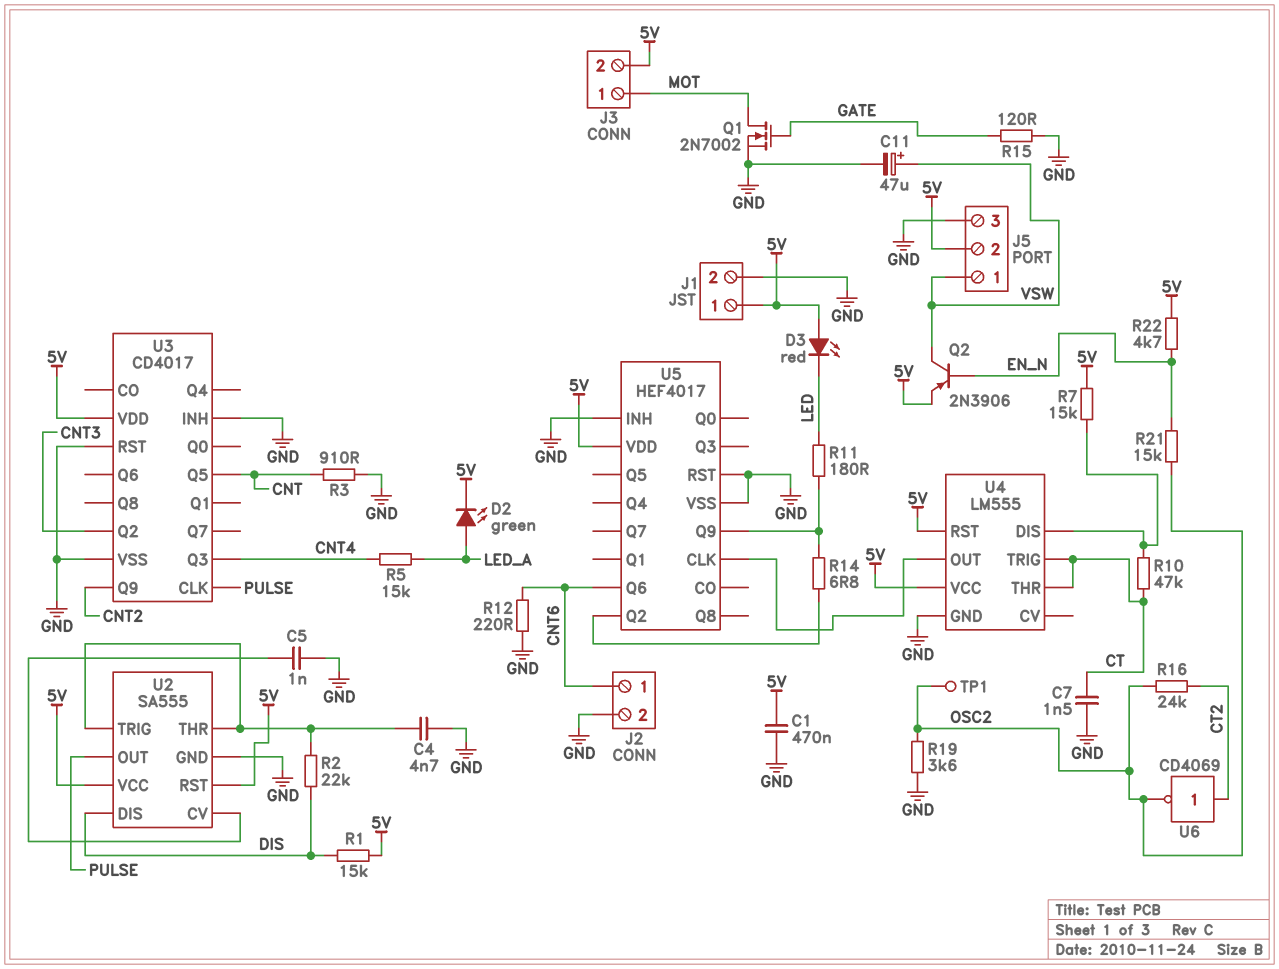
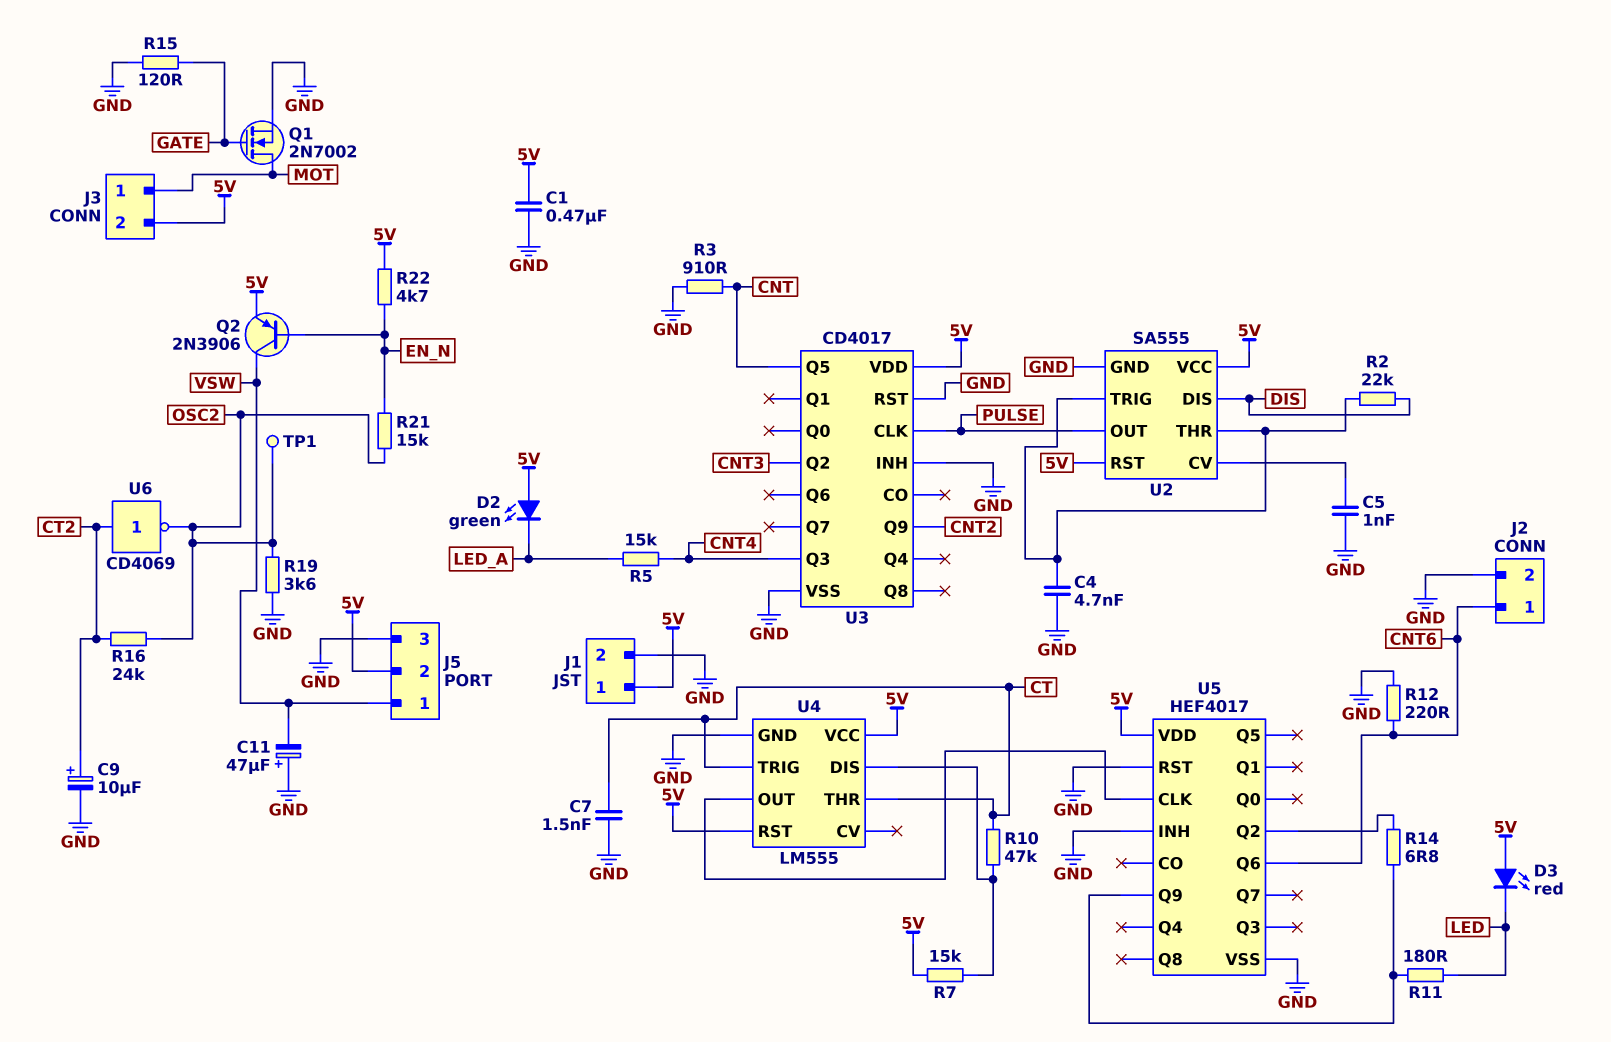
C9: none -> 10uF (plus CT2, minus GND)
C11: 47uF (plus VSW, minus GND) -> 47uF (plus GND, minus VSW)
D2: LED green (A LED_A, K 5V) -> LED green (A 5V, K LED_A)
R1: 15k (5V, DIS) -> none

